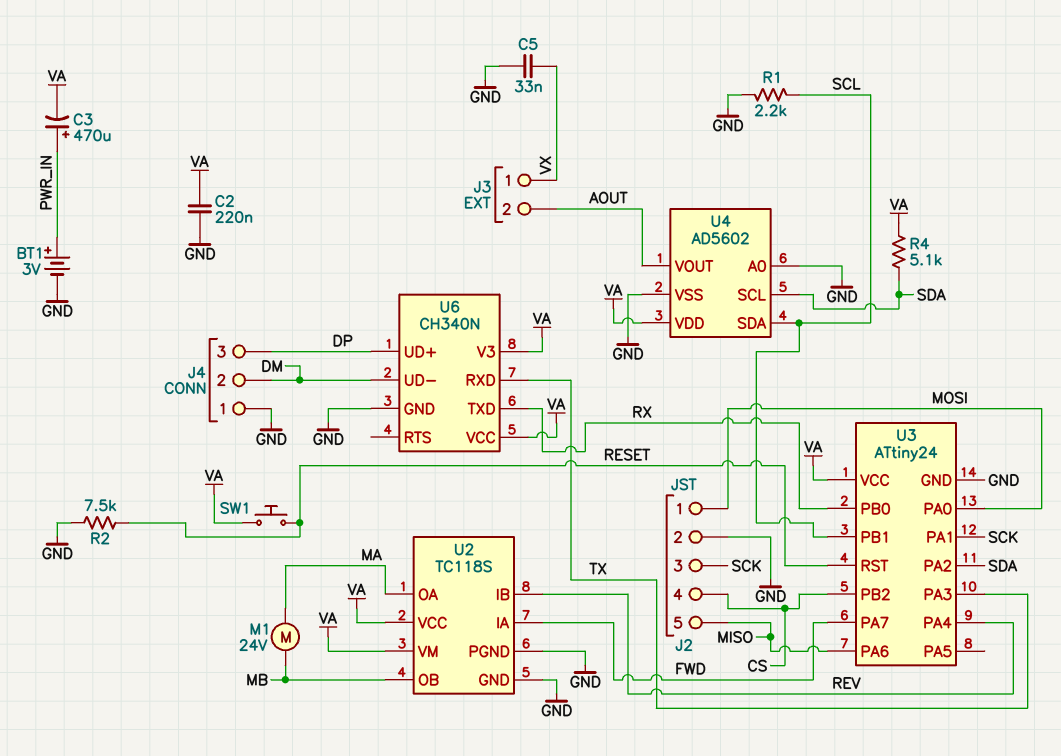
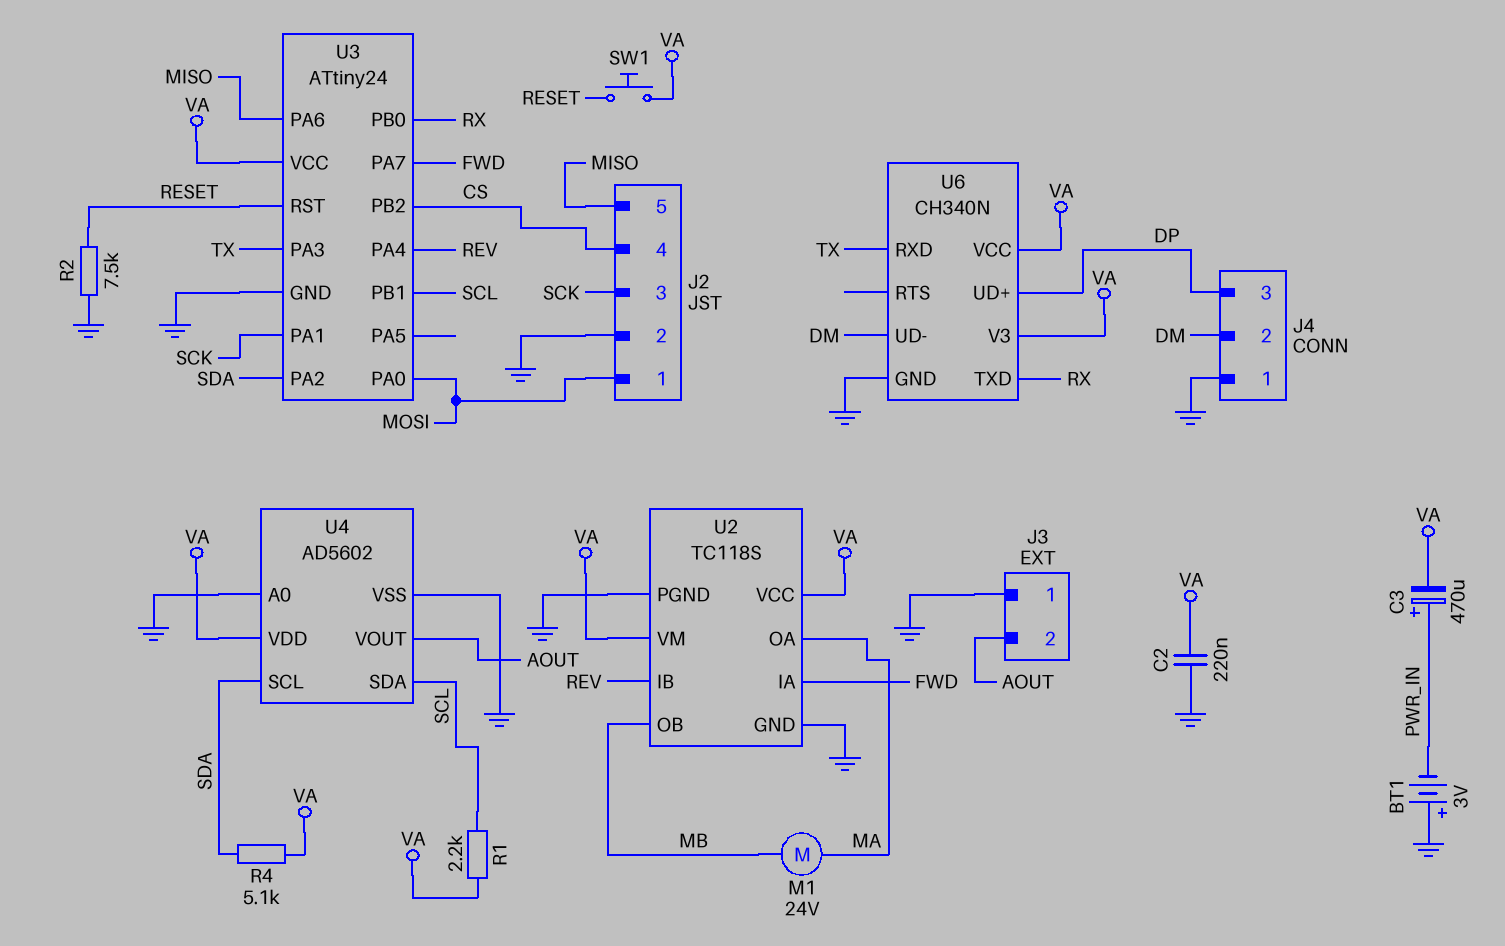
BT1: 3V (plus PWR_IN, minus GND) -> 3V (plus GND, minus PWR_IN)
C5: 33nF (GND, VX) -> none
J3 pin 1: VX -> GND
R1: 2.2k (GND, SCL) -> 2.2k (SCL, VA)

